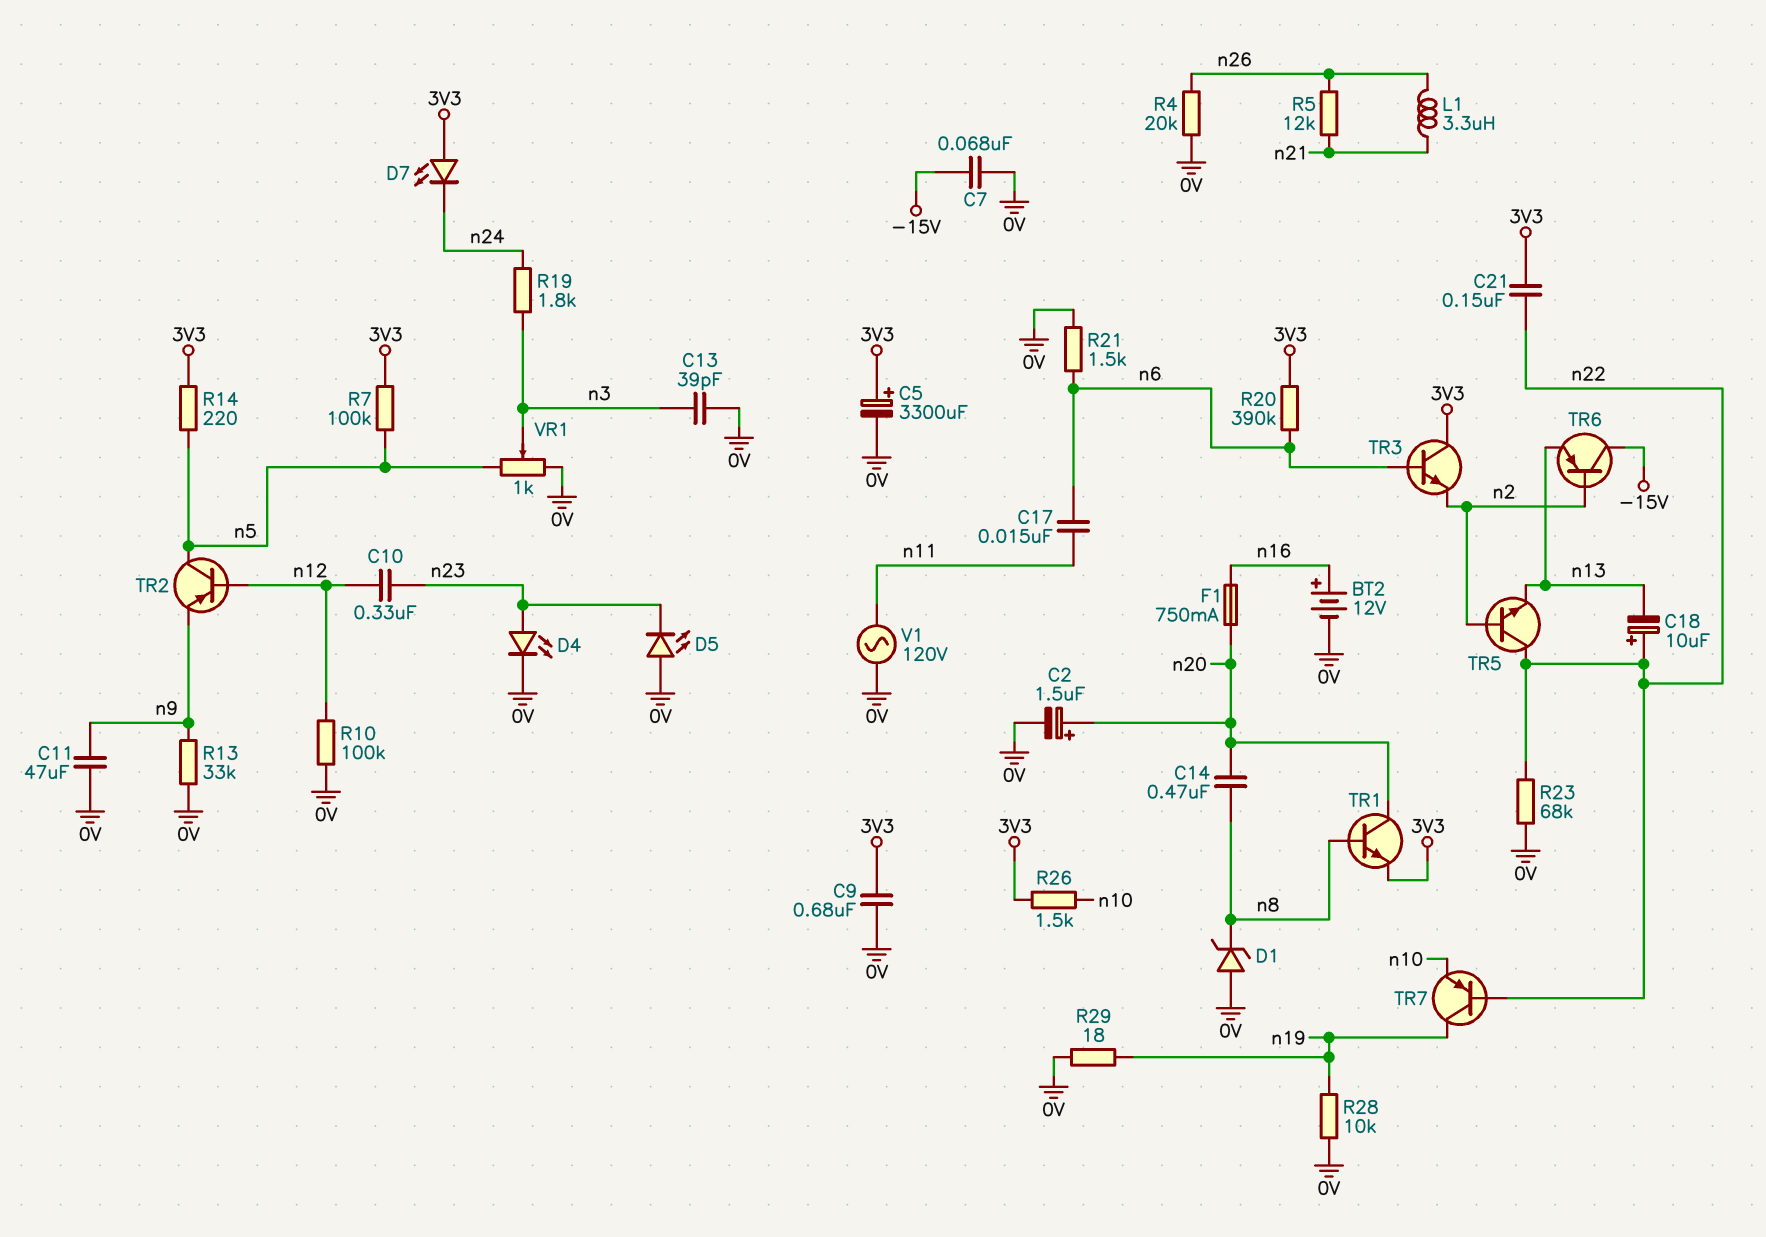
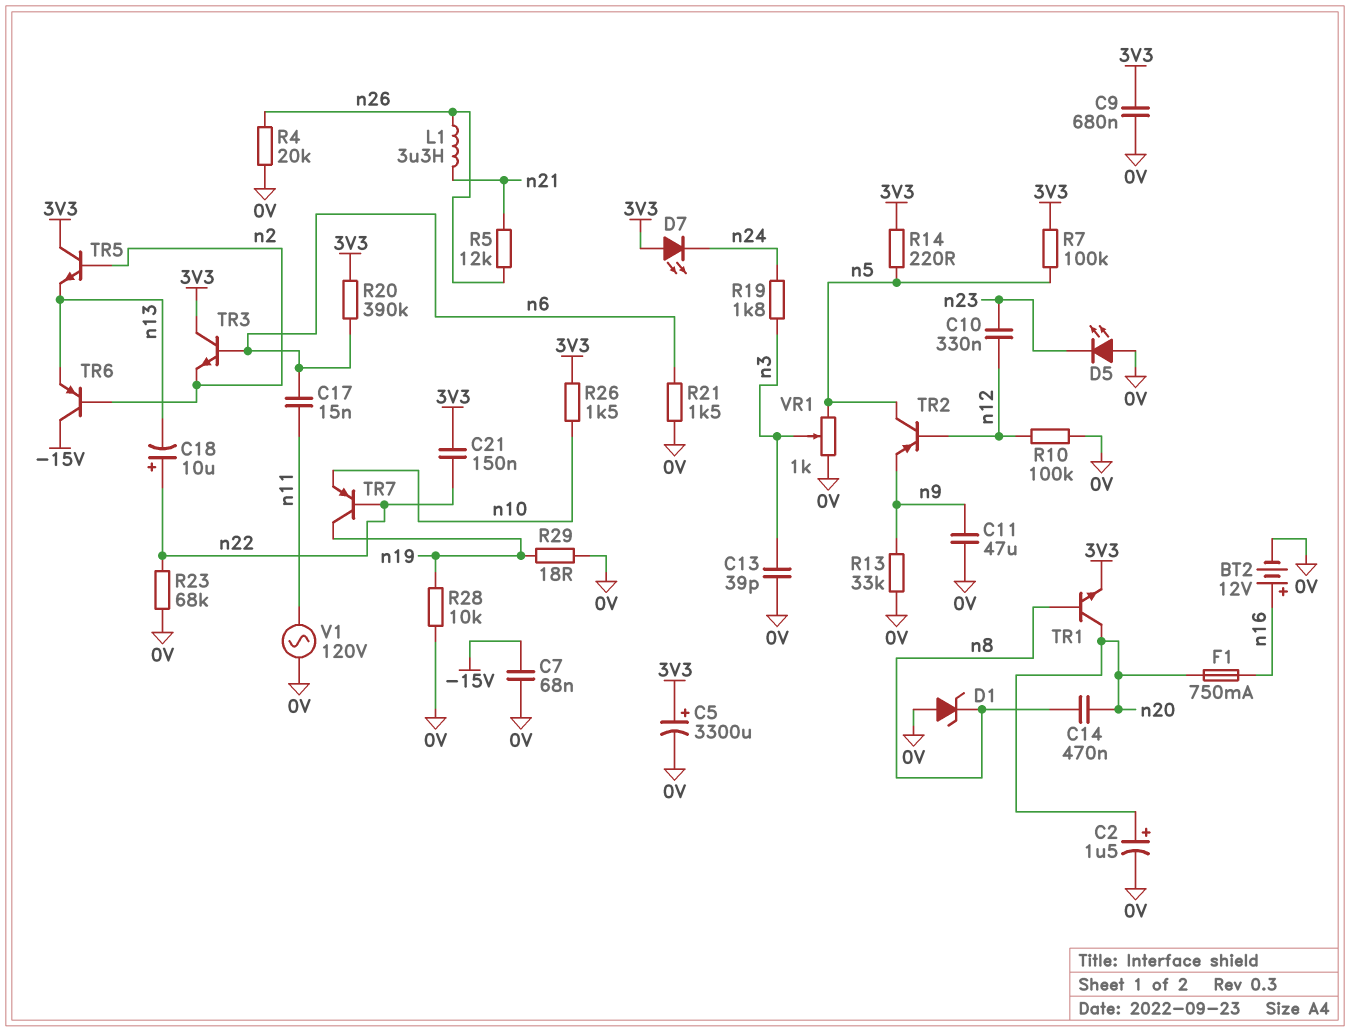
D4: LED (A n23, K 0V) -> none
TR5: NPN (B n2, C n22, E n13) -> NPN (B n2, C 3V3, E n13)

